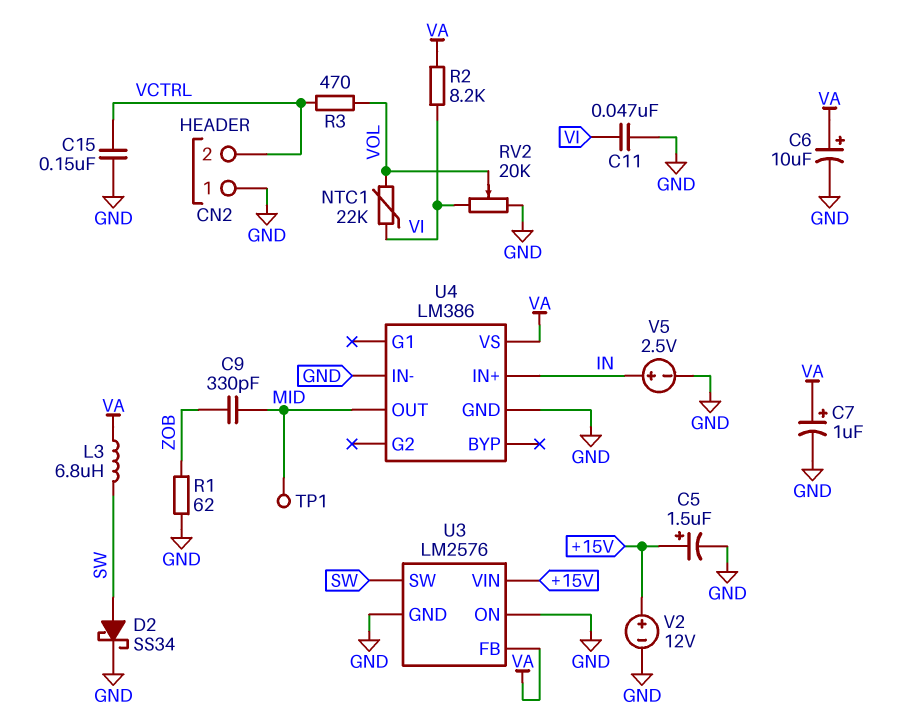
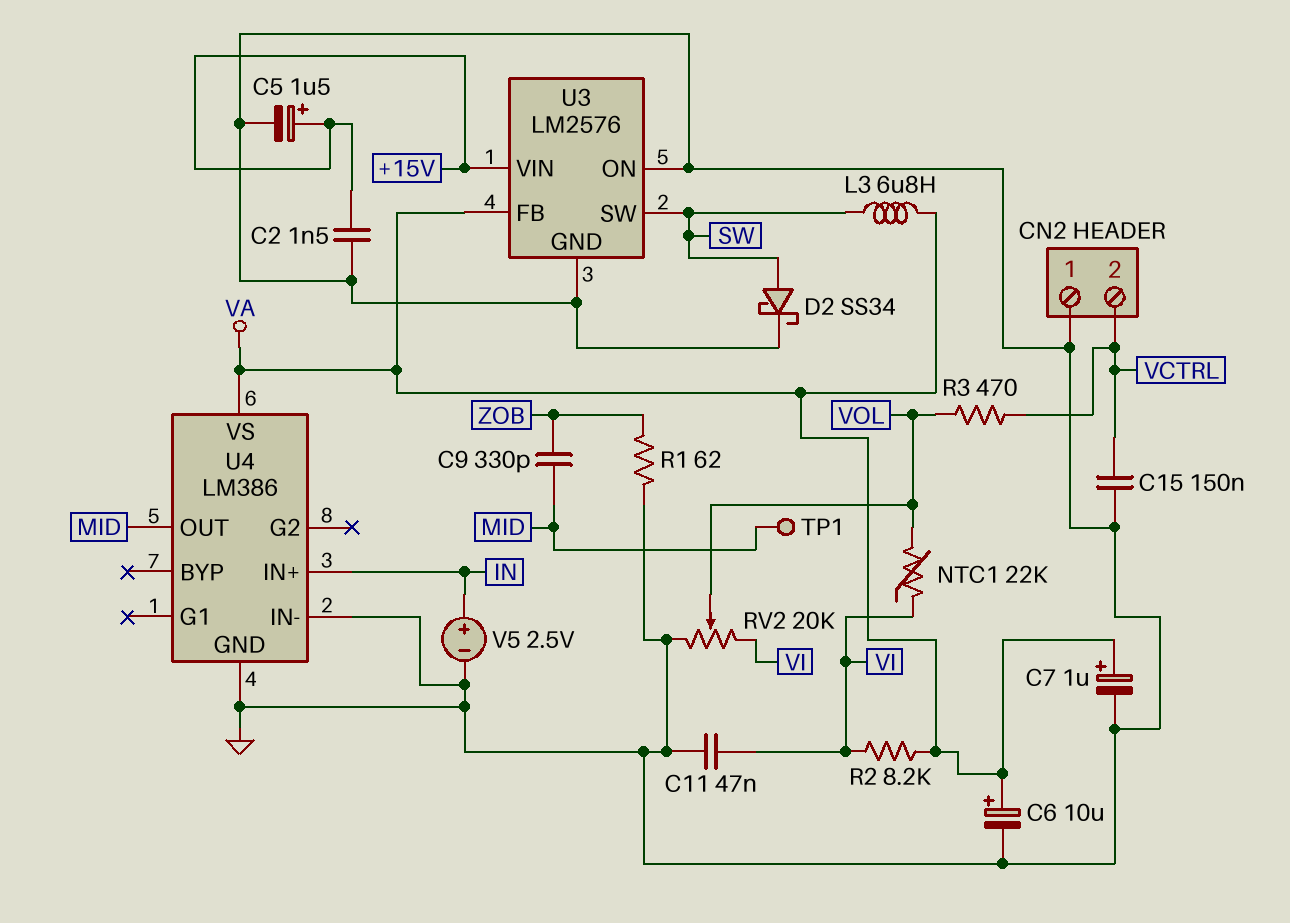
C2: none -> 1.5nF (+15V, GND)
V2: 12V (plus +15V, minus GND) -> none

